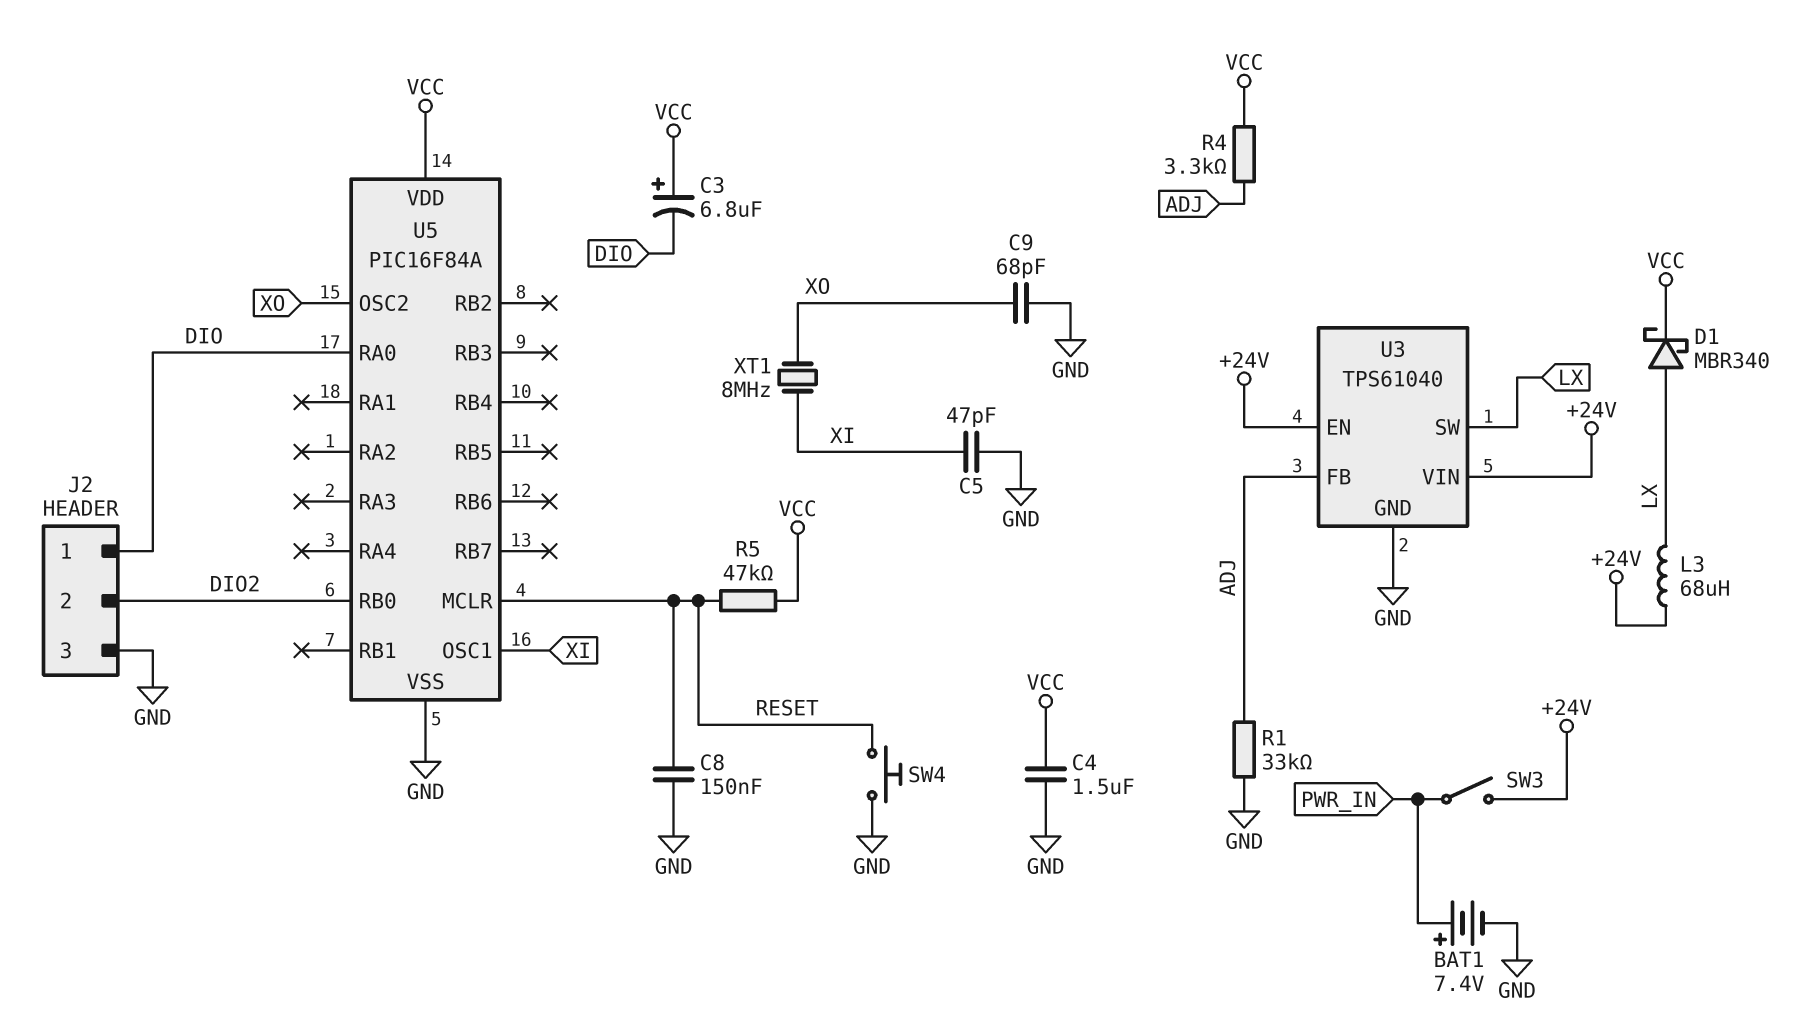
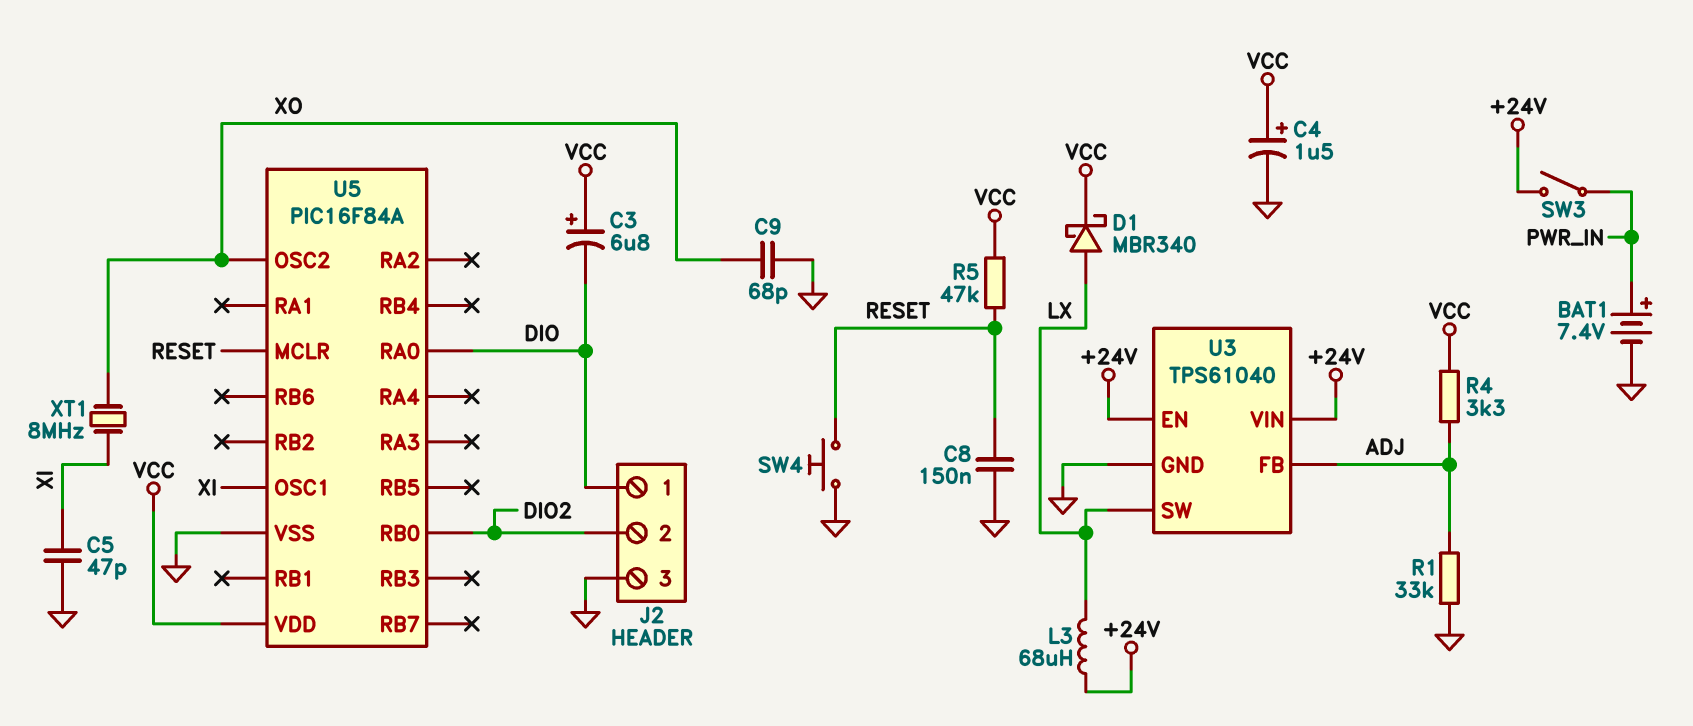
C4: 1.5uF (GND, VCC) -> 1.5uF (plus VCC, minus GND)

